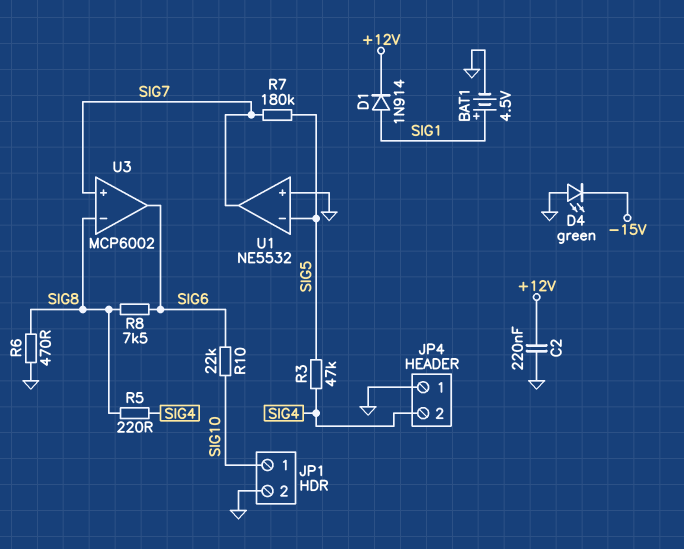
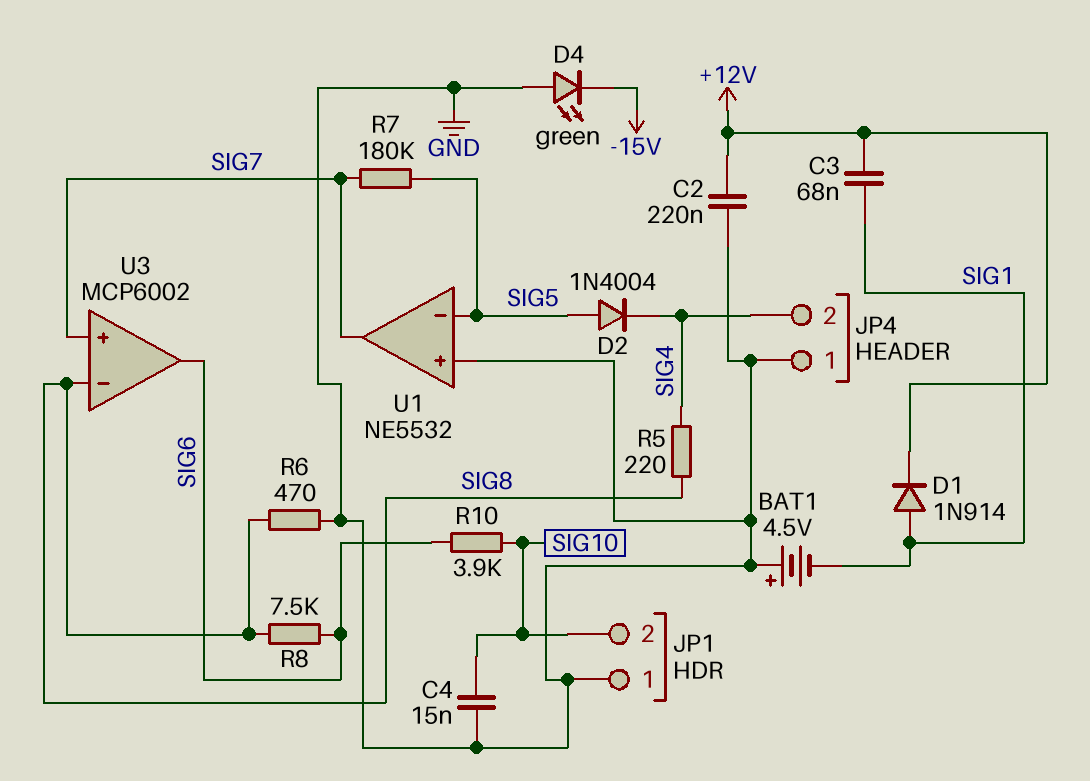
BAT1: 4.5V (plus SIG1, minus GND) -> 4.5V (plus GND, minus SIG1)
C3: none -> 68nF (+12V, SIG1)
C4: none -> 15nF (GND, SIG10)
D2: none -> diode 1N4004 (A SIG5, K SIG4)
JP1 pin 1: SIG10 -> GND
JP1 pin 2: GND -> SIG10
R3: 47k (SIG4, SIG5) -> none
R10: 22k (SIG6, SIG10) -> 3.9k (SIG6, SIG10)

